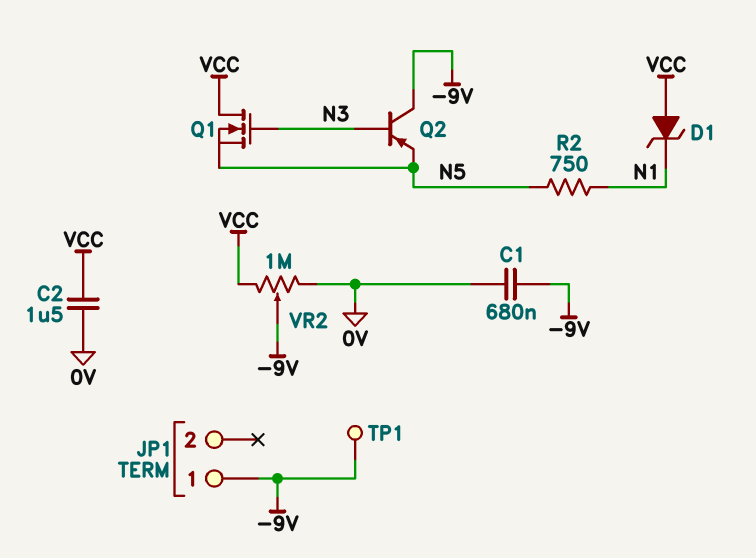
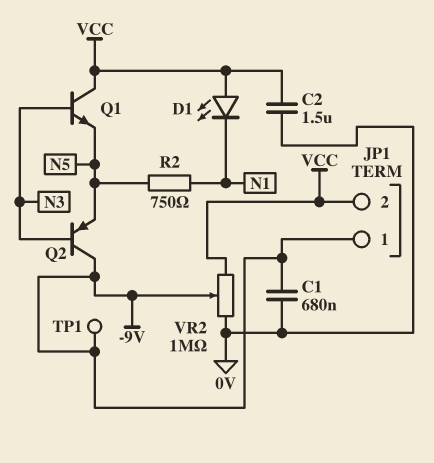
D1: zener (A VCC, K N1) -> LED (A VCC, K N1)
JP1 pin 2: none -> VCC
Q1: NMOS (G N3, D VCC, S N5) -> NPN (B N3, C VCC, E N5)

